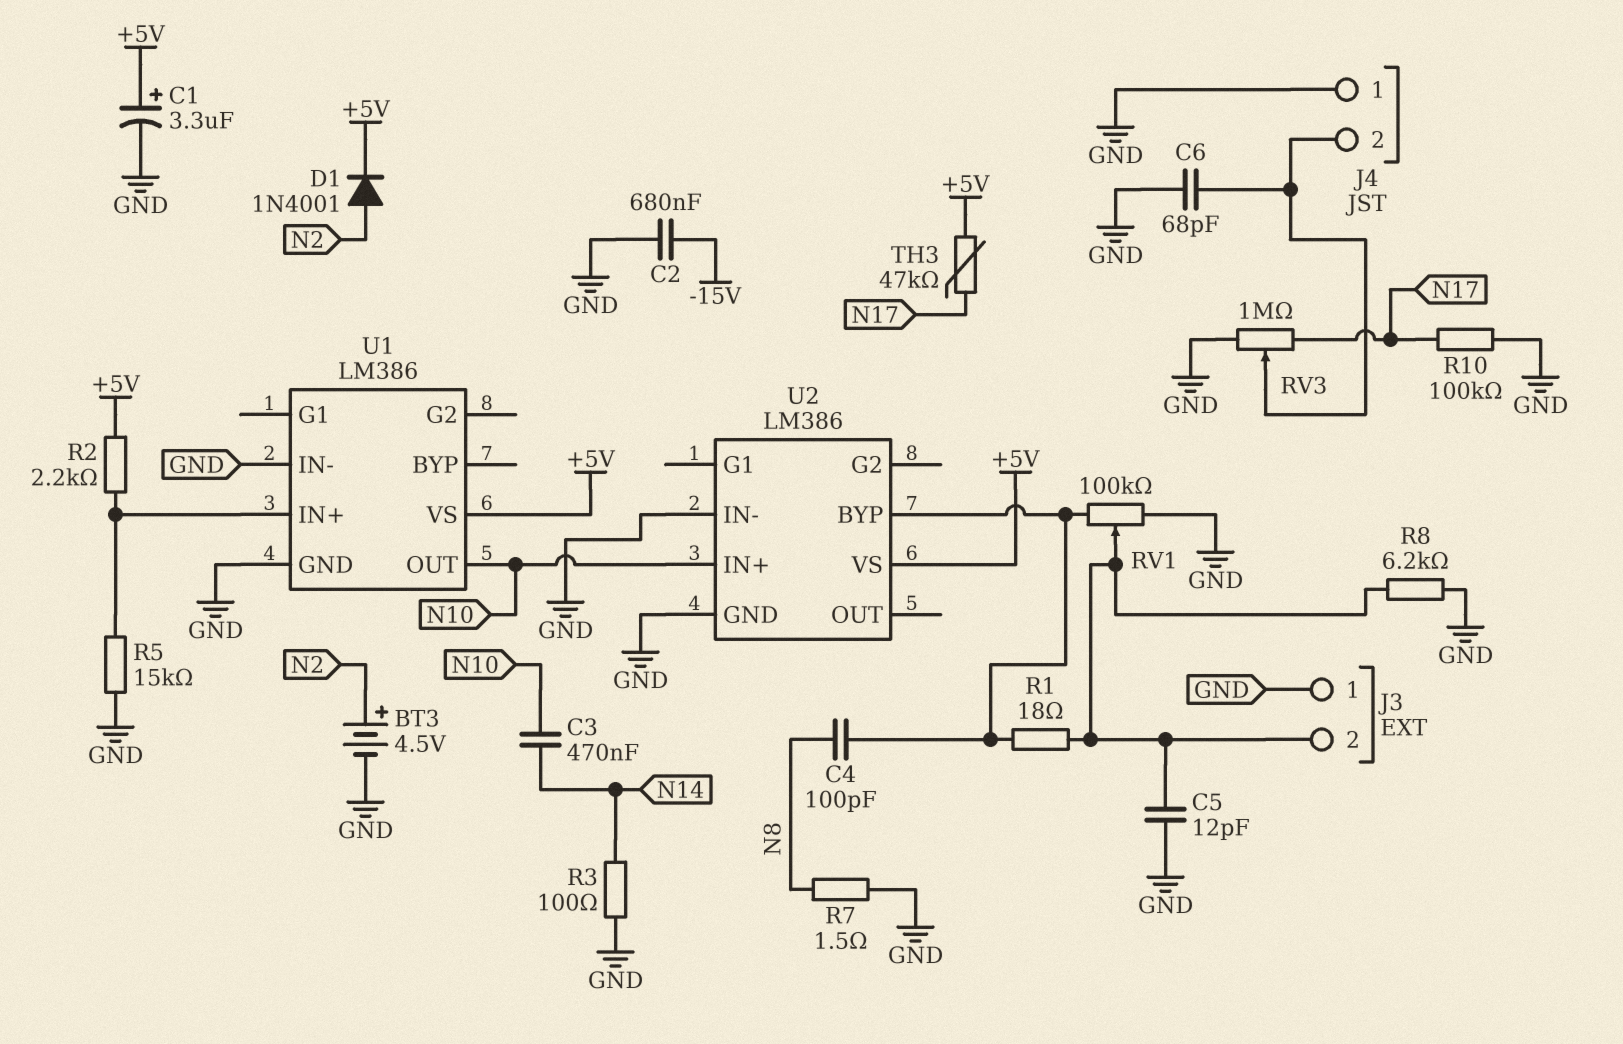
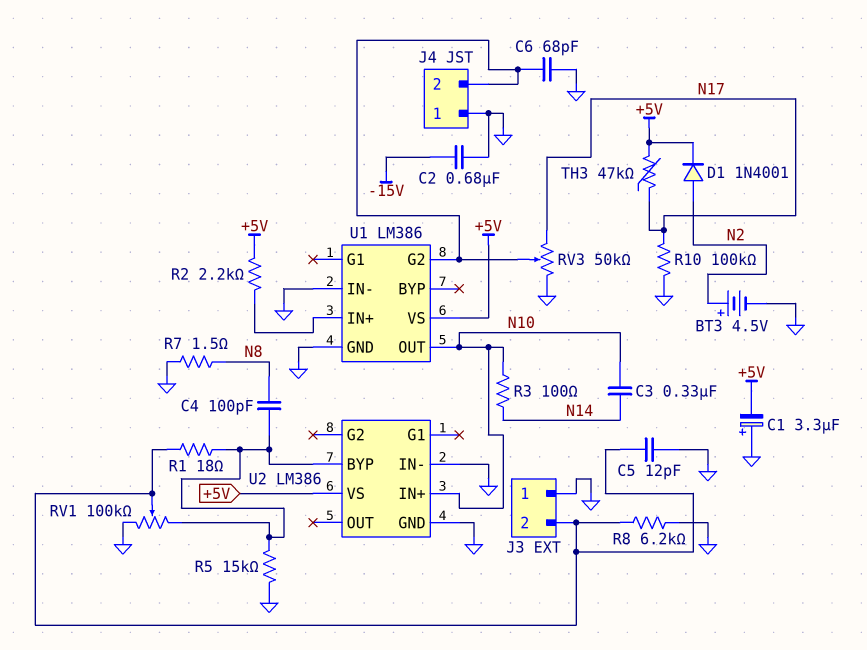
C1: 3.3uF (plus +5V, minus GND) -> 3.3uF (plus GND, minus +5V)
C3: 470nF (N10, N14) -> 330nF (N10, N14)
R3: 100 (GND, N14) -> 100 (N10, N14)
R5: 15k (GND, U1/IN+) -> 15k (GND, U2/BYP)
RV3: 1M (GND, N17, wiper J4/2) -> 50k (GND, N17, wiper J4/2)
U1 pin G2: none -> J4/2

